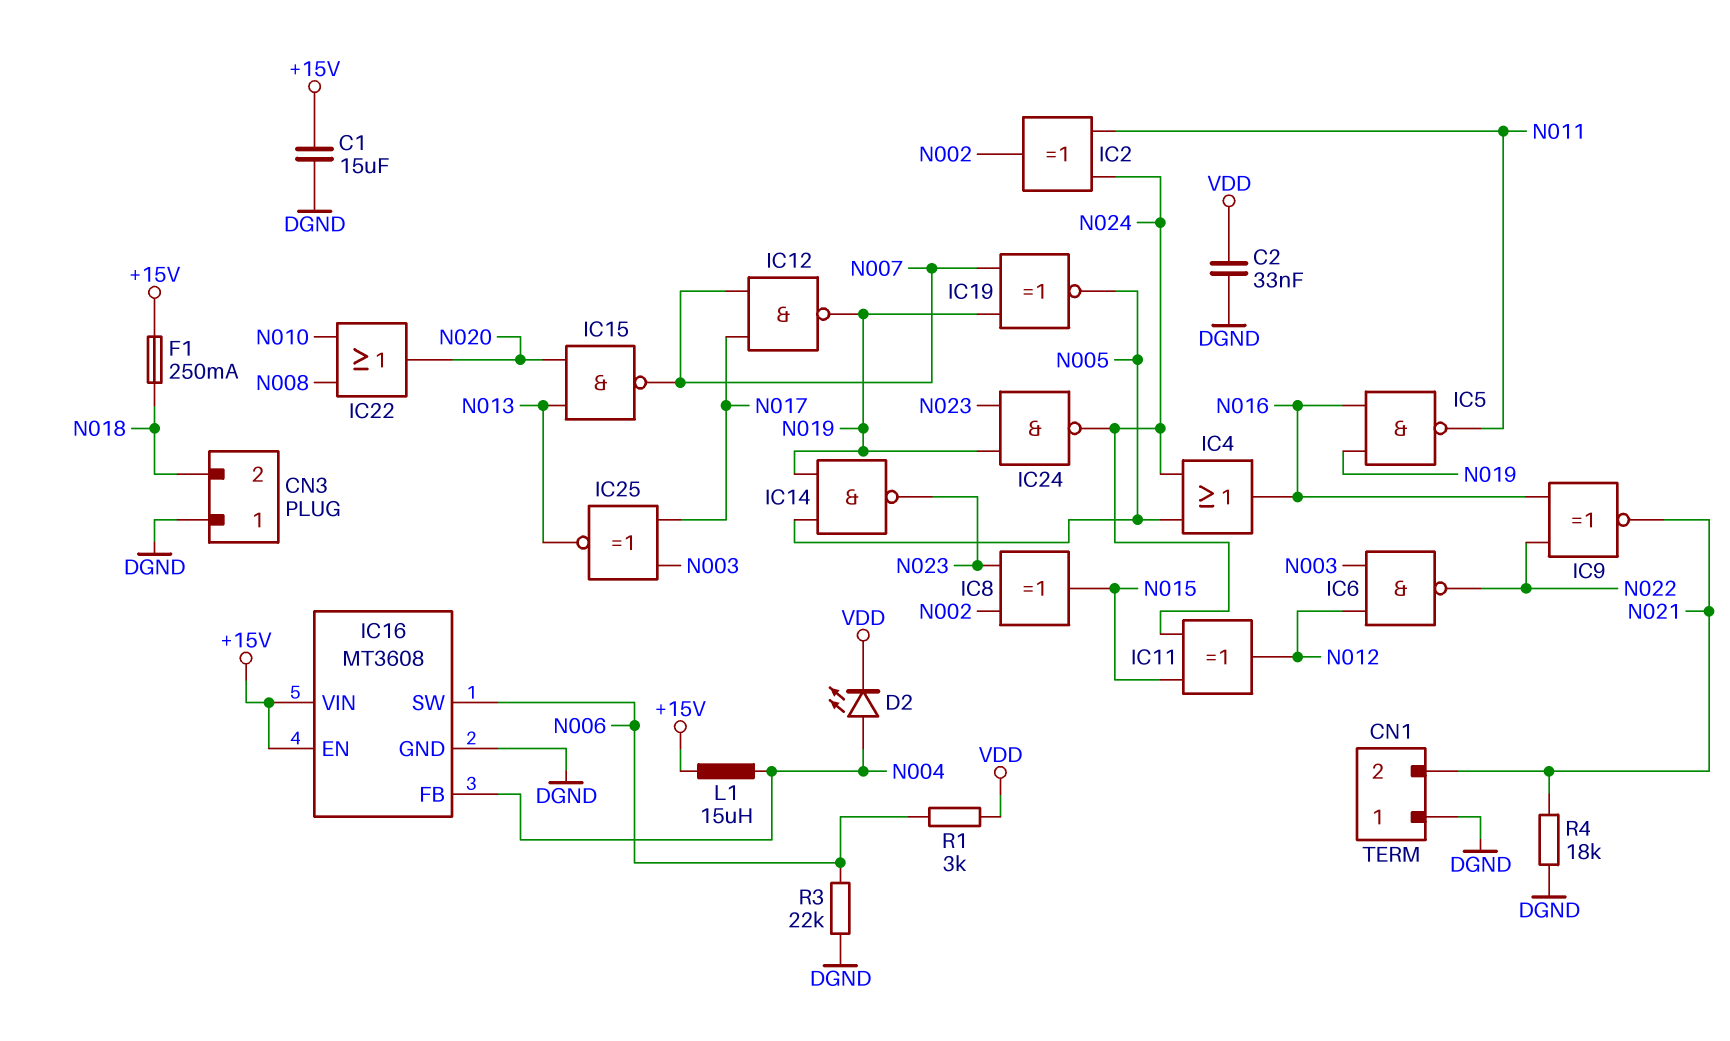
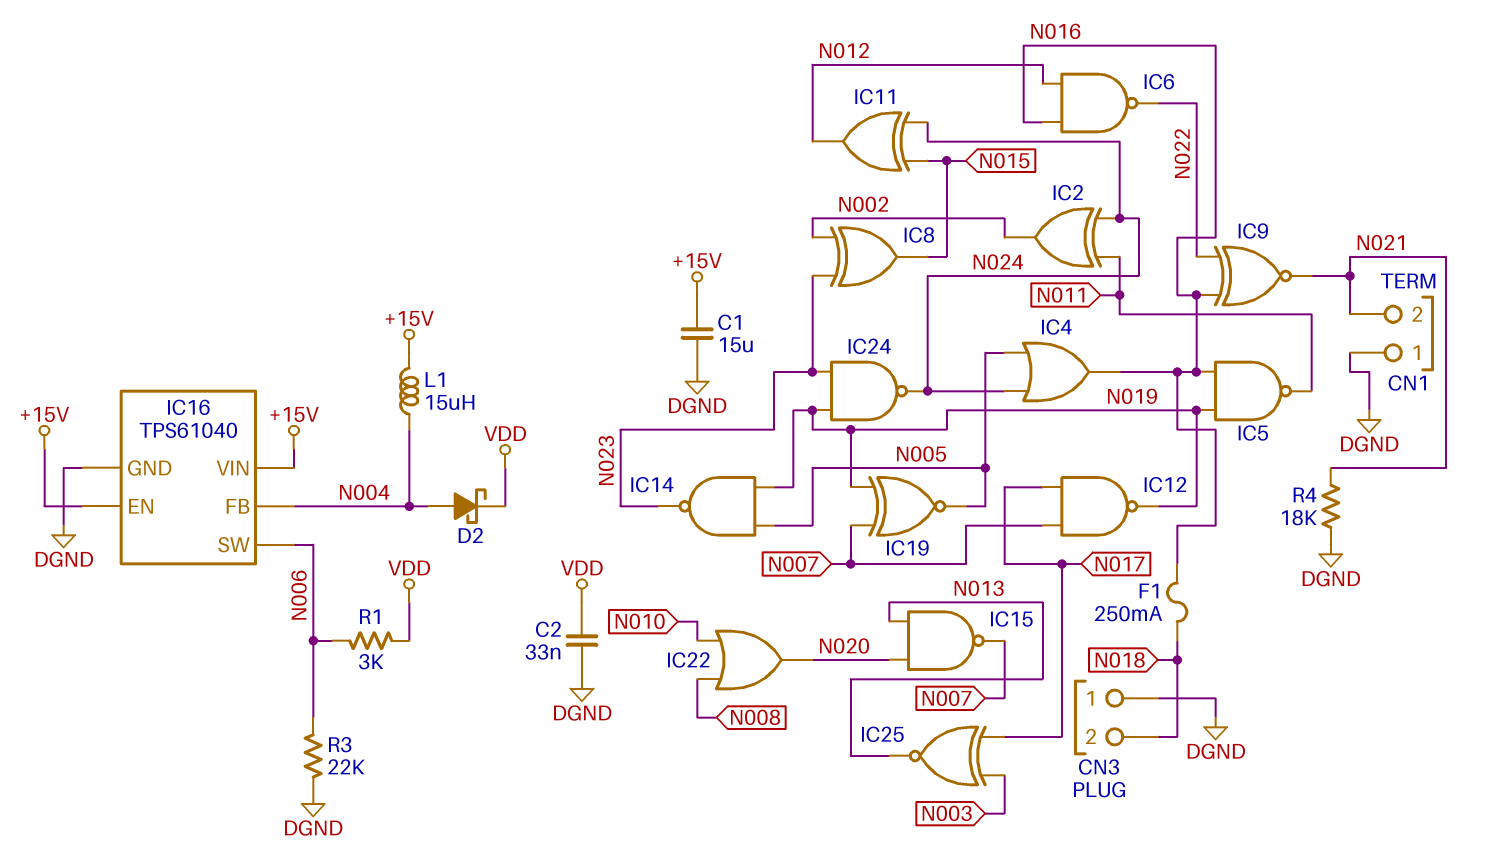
D2: LED (A N004, K VDD) -> schottky (A N004, K VDD)
F1: 250mA (+15V, N018) -> 250mA (N016, N018)
IC6: NAND (in N003, in N012, out N022) -> NAND (in N012, in N016, out N022)
IC16: MT3608 -> TPS61040

